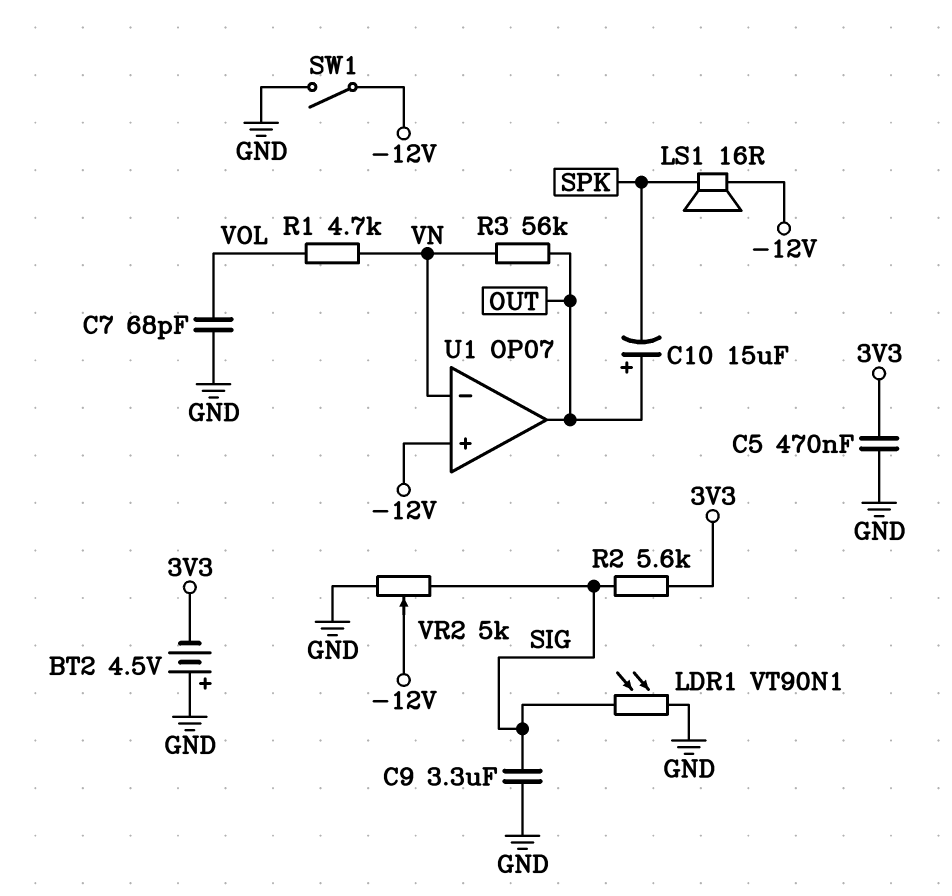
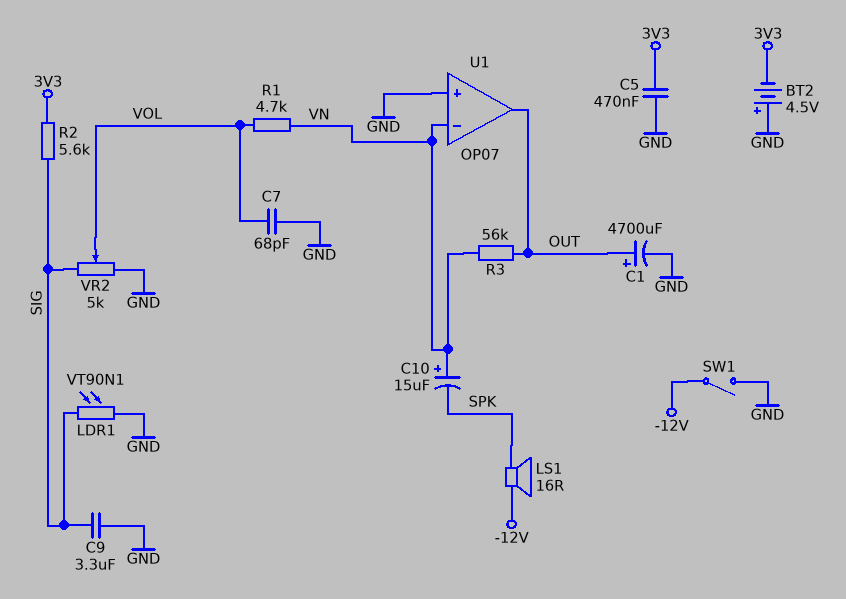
C1: none -> 4700uF (plus OUT, minus GND)
C10: 15uF (plus OUT, minus SPK) -> 15uF (plus VN, minus SPK)
U1 pin in+: -12V -> GND
VR2: 5k (GND, SIG, wiper -12V) -> 5k (GND, SIG, wiper VOL)

